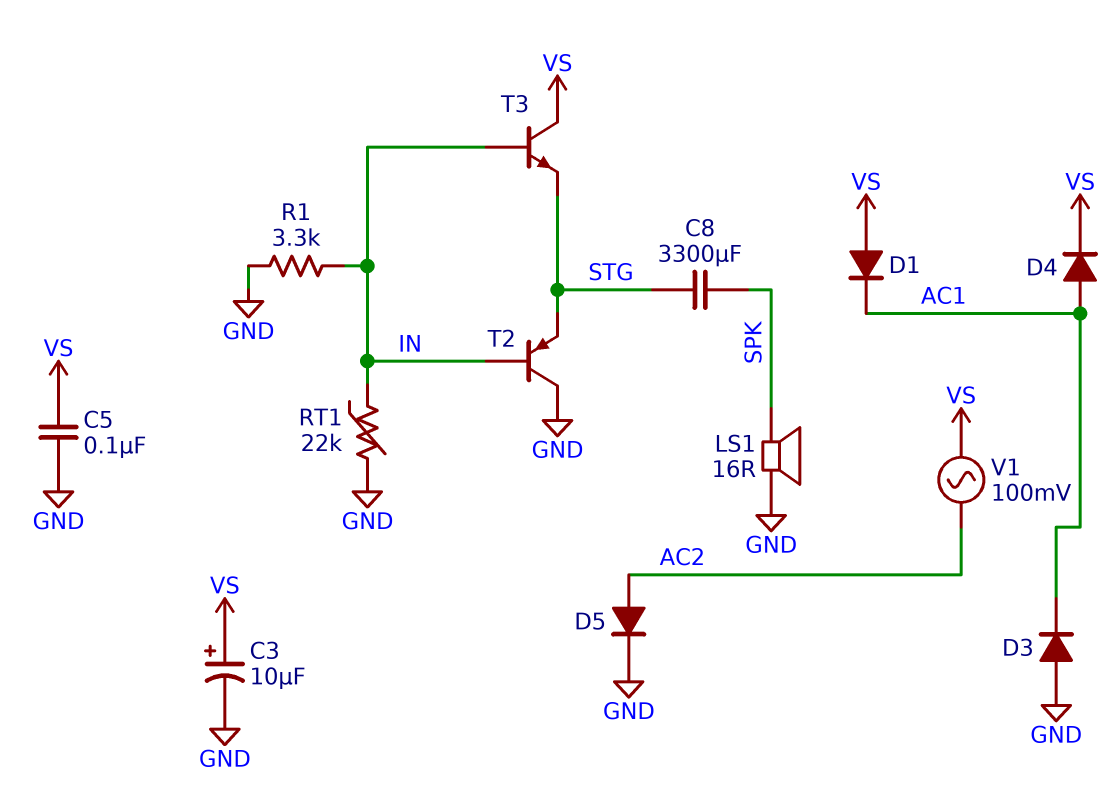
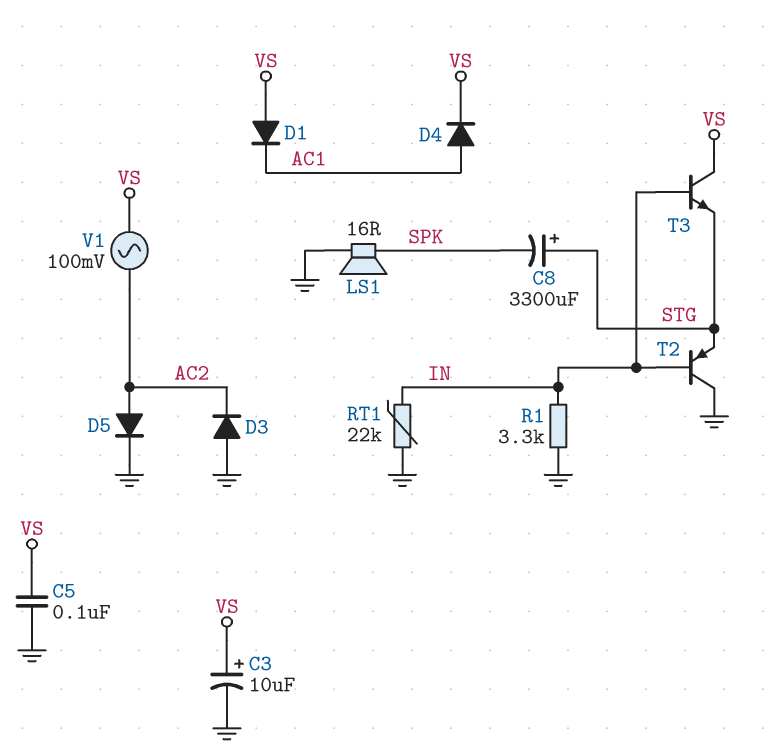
C8: 3300uF (SPK, STG) -> 3300uF (plus STG, minus SPK)
D3: diode (A GND, K AC1) -> diode (A GND, K AC2)

